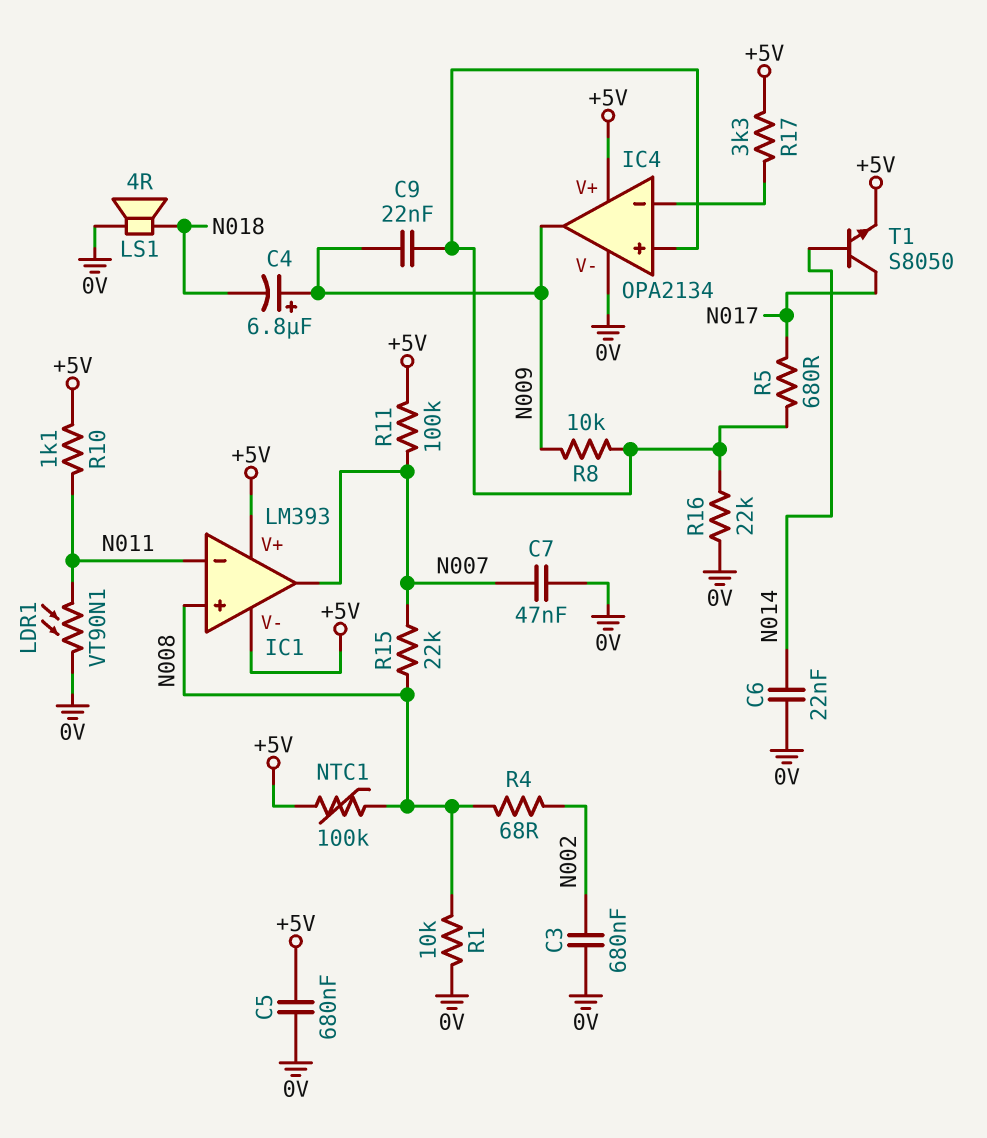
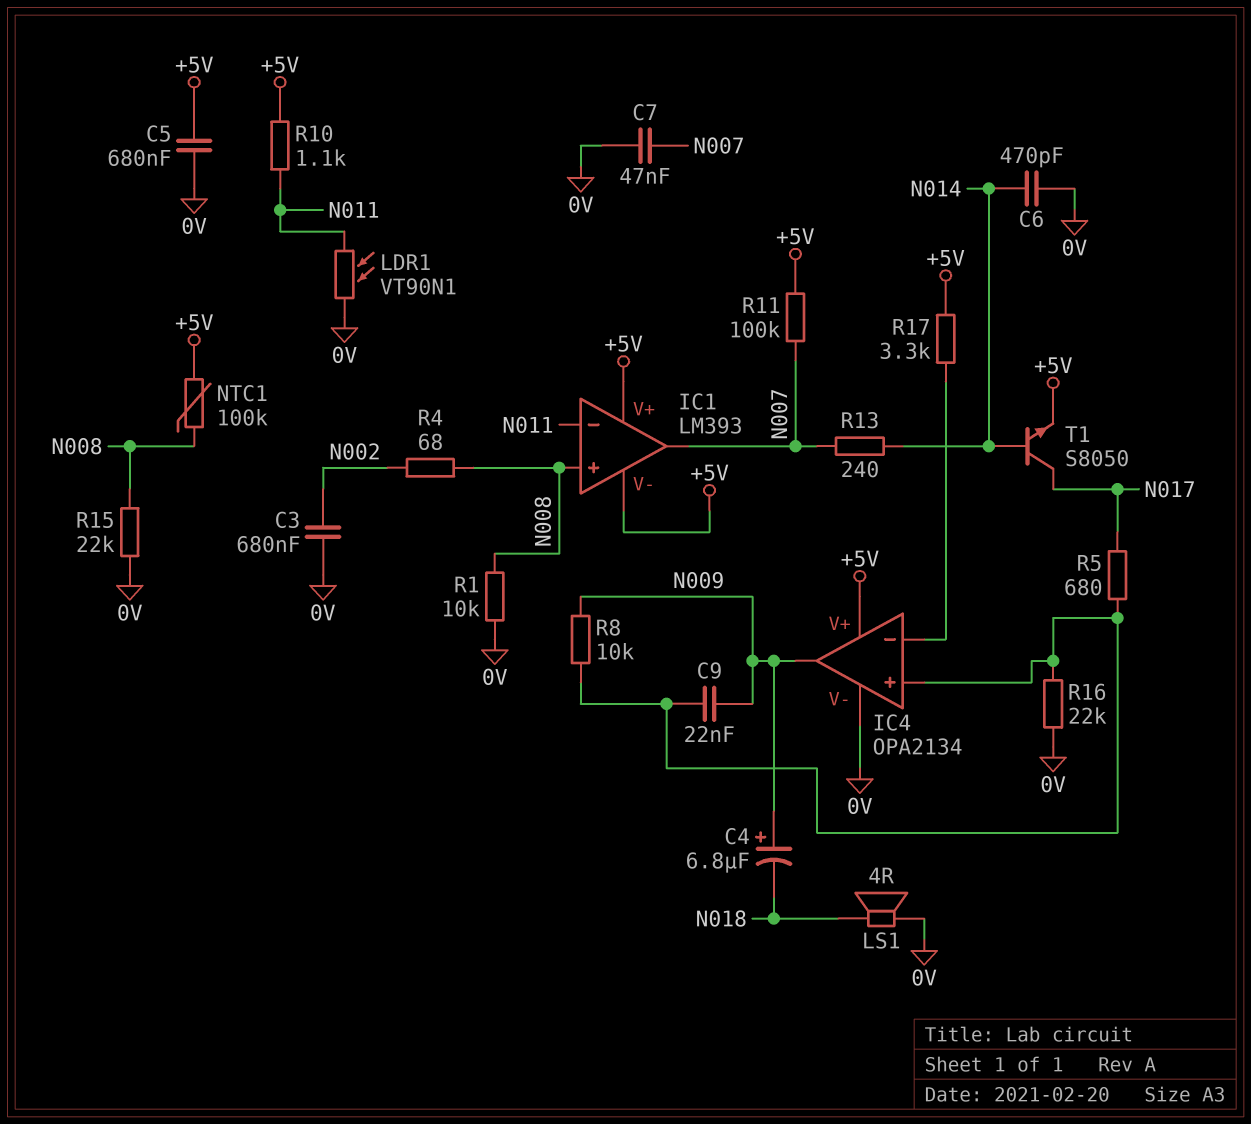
C6: 22nF (0V, N014) -> 470pF (0V, N014)
R13: none -> 240 (N007, N014)
R15: 22k (N007, N008) -> 22k (0V, N008)

